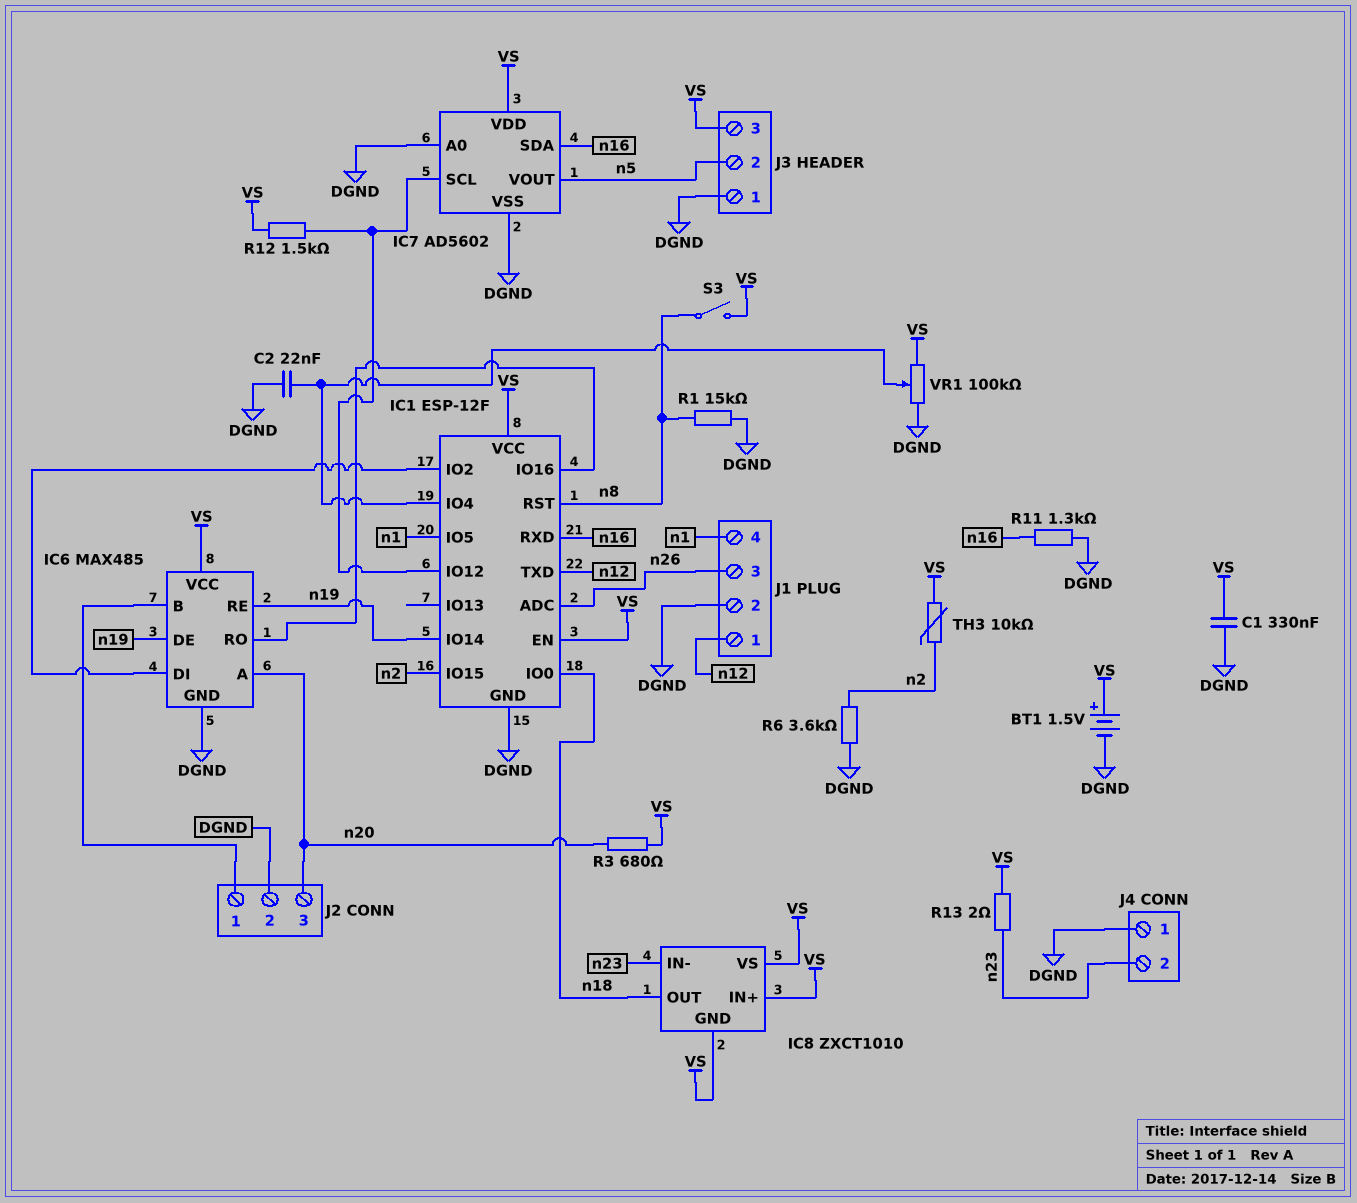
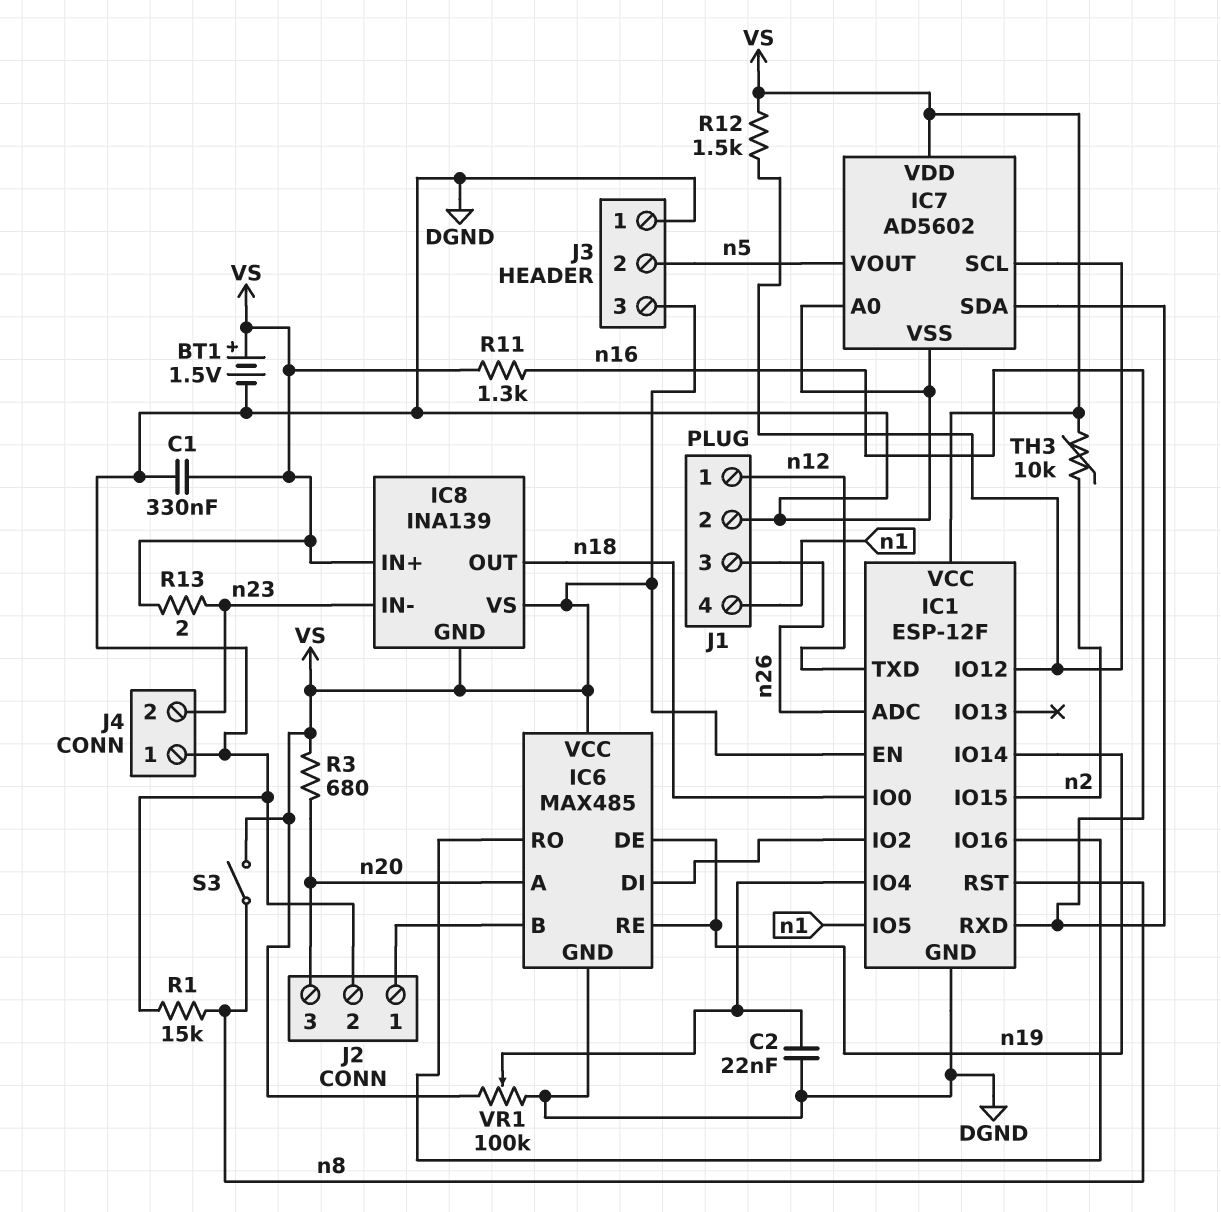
IC8: ZXCT1010 -> INA139
R6: 3.6k (DGND, n2) -> none
R11: 1.3k (DGND, n16) -> 1.3k (VS, n16)

